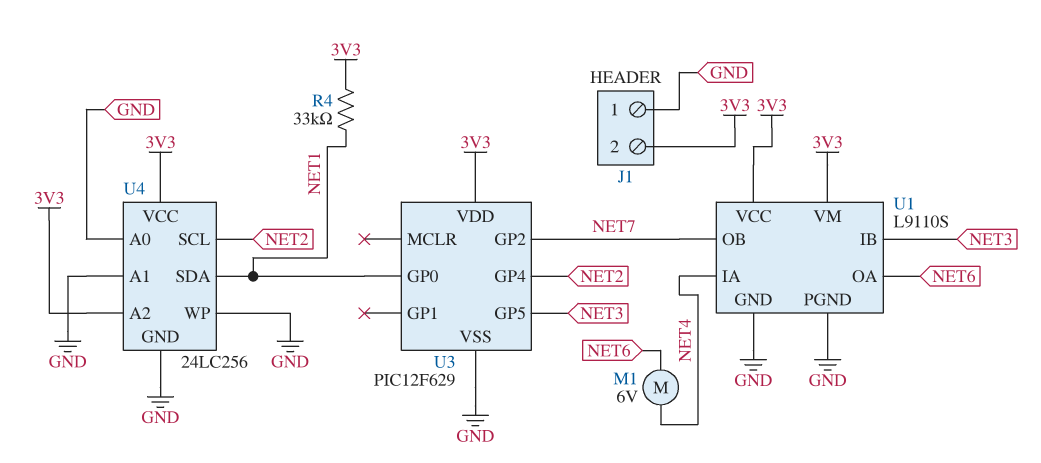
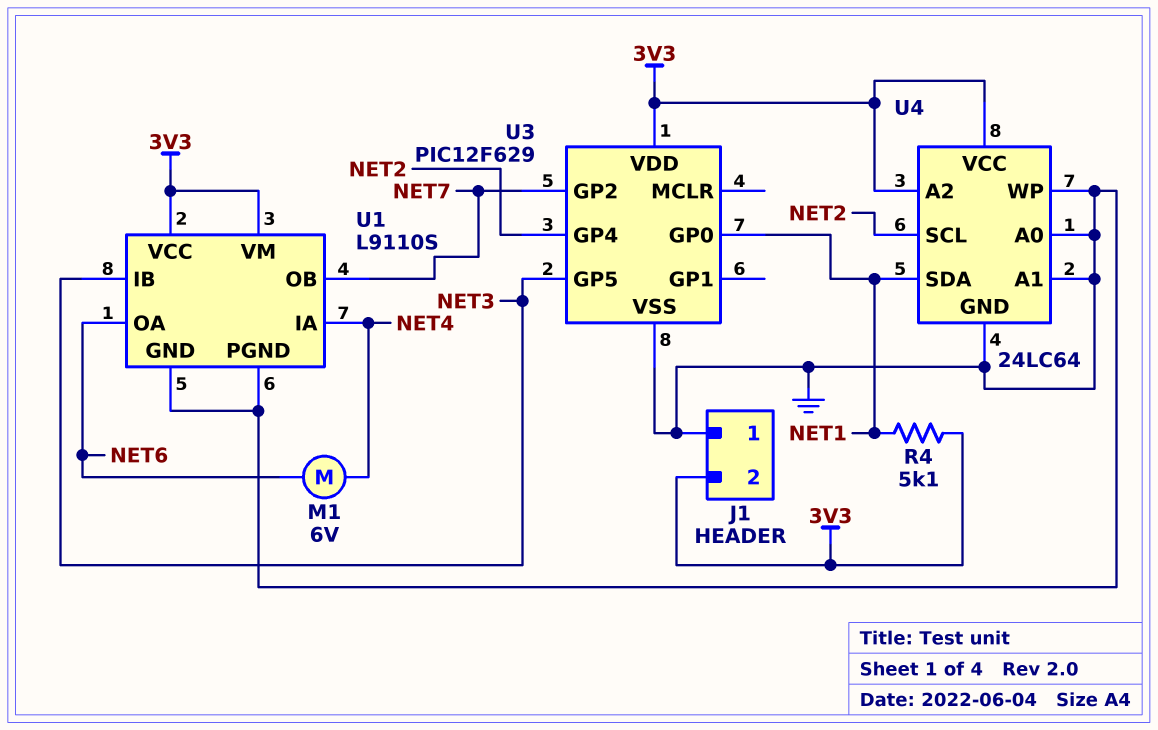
R4: 33k (3V3, NET1) -> 5.1k (3V3, NET1)
U4: 24LC256 -> 24LC64

